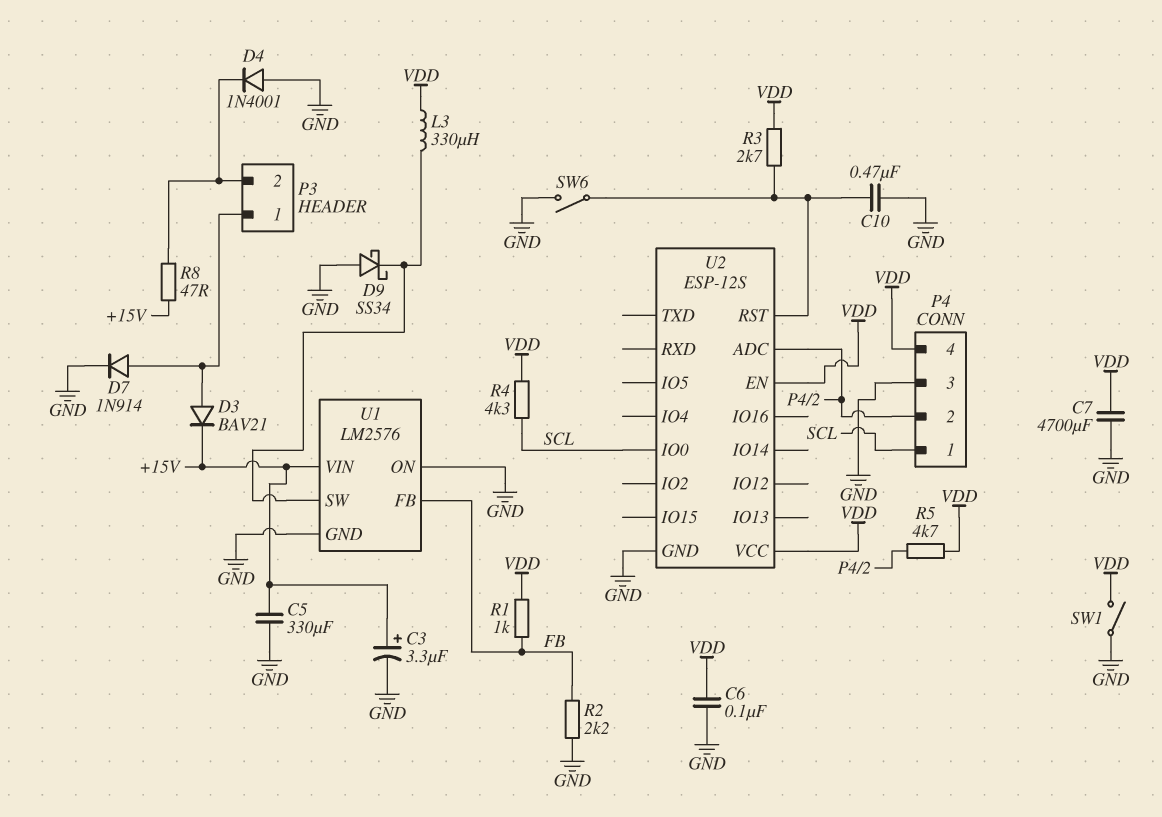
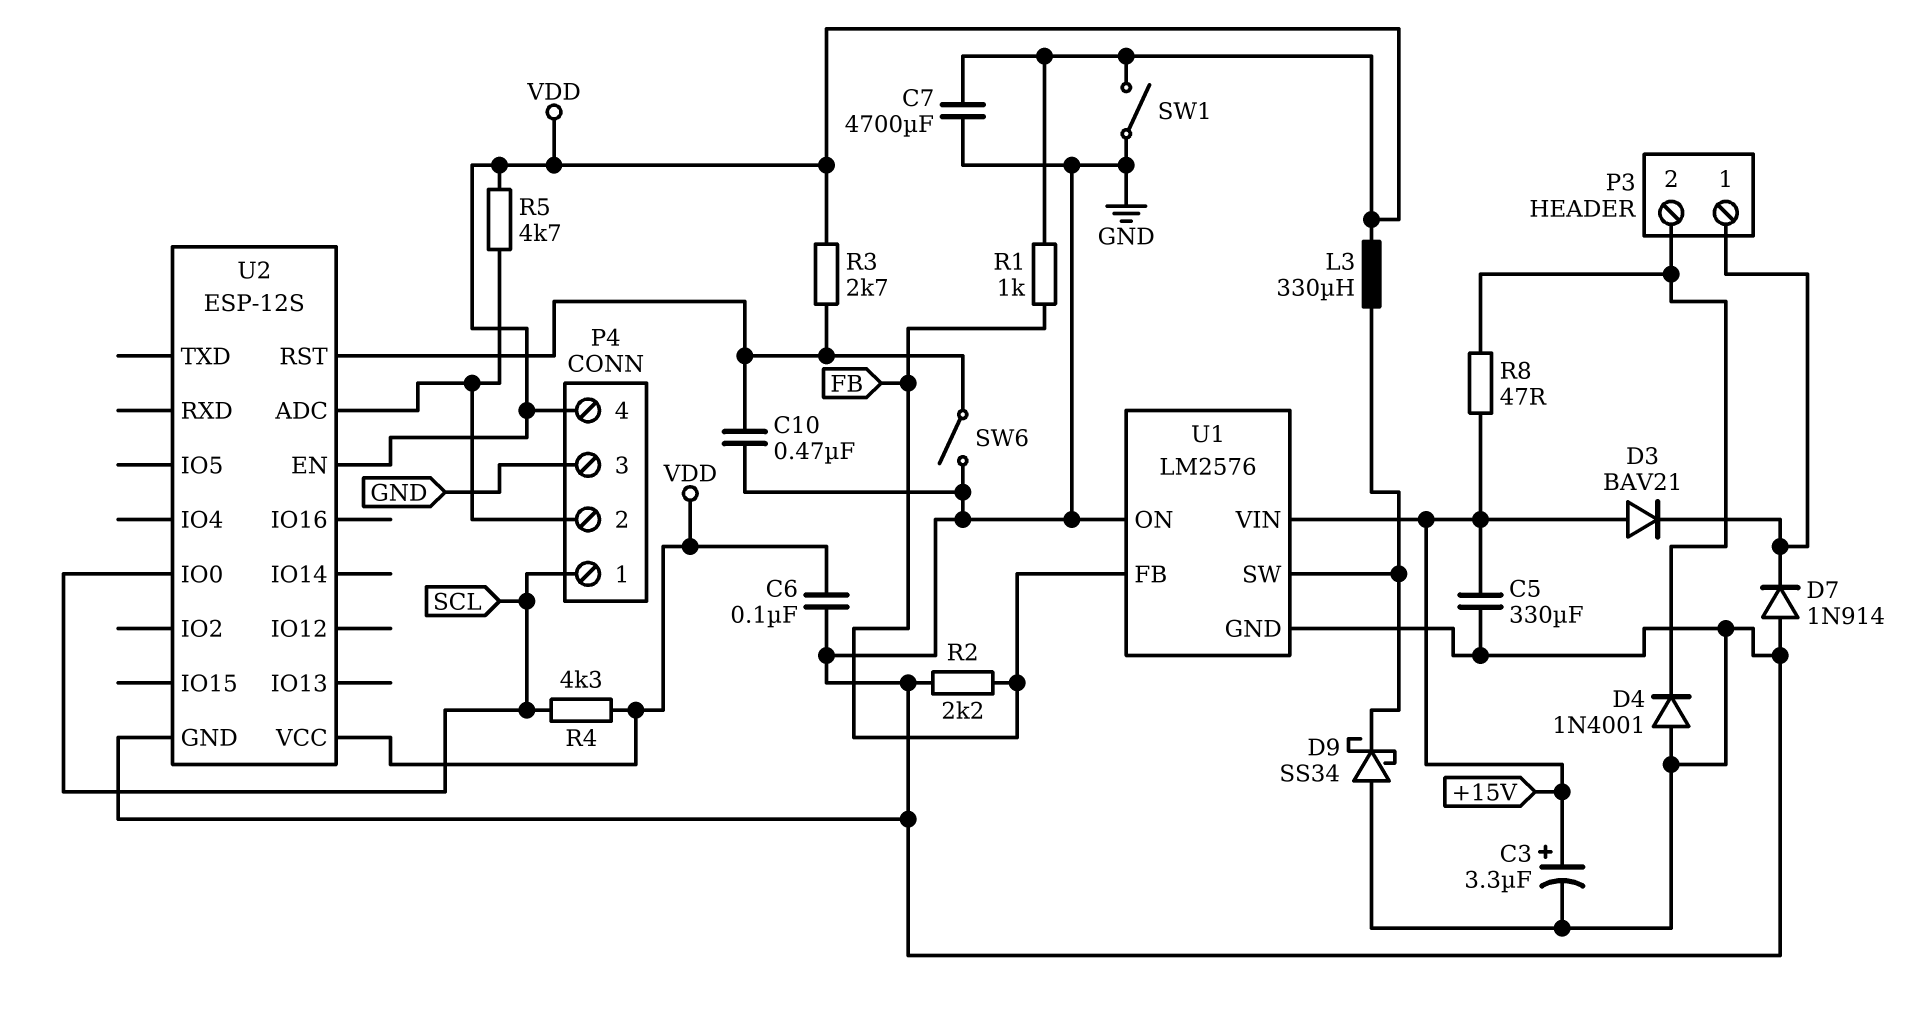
D3: diode BAV21 (A P3/1, K +15V) -> diode BAV21 (A +15V, K P3/1)
D7: diode 1N914 (A P3/1, K GND) -> diode 1N914 (A GND, K P3/1)

